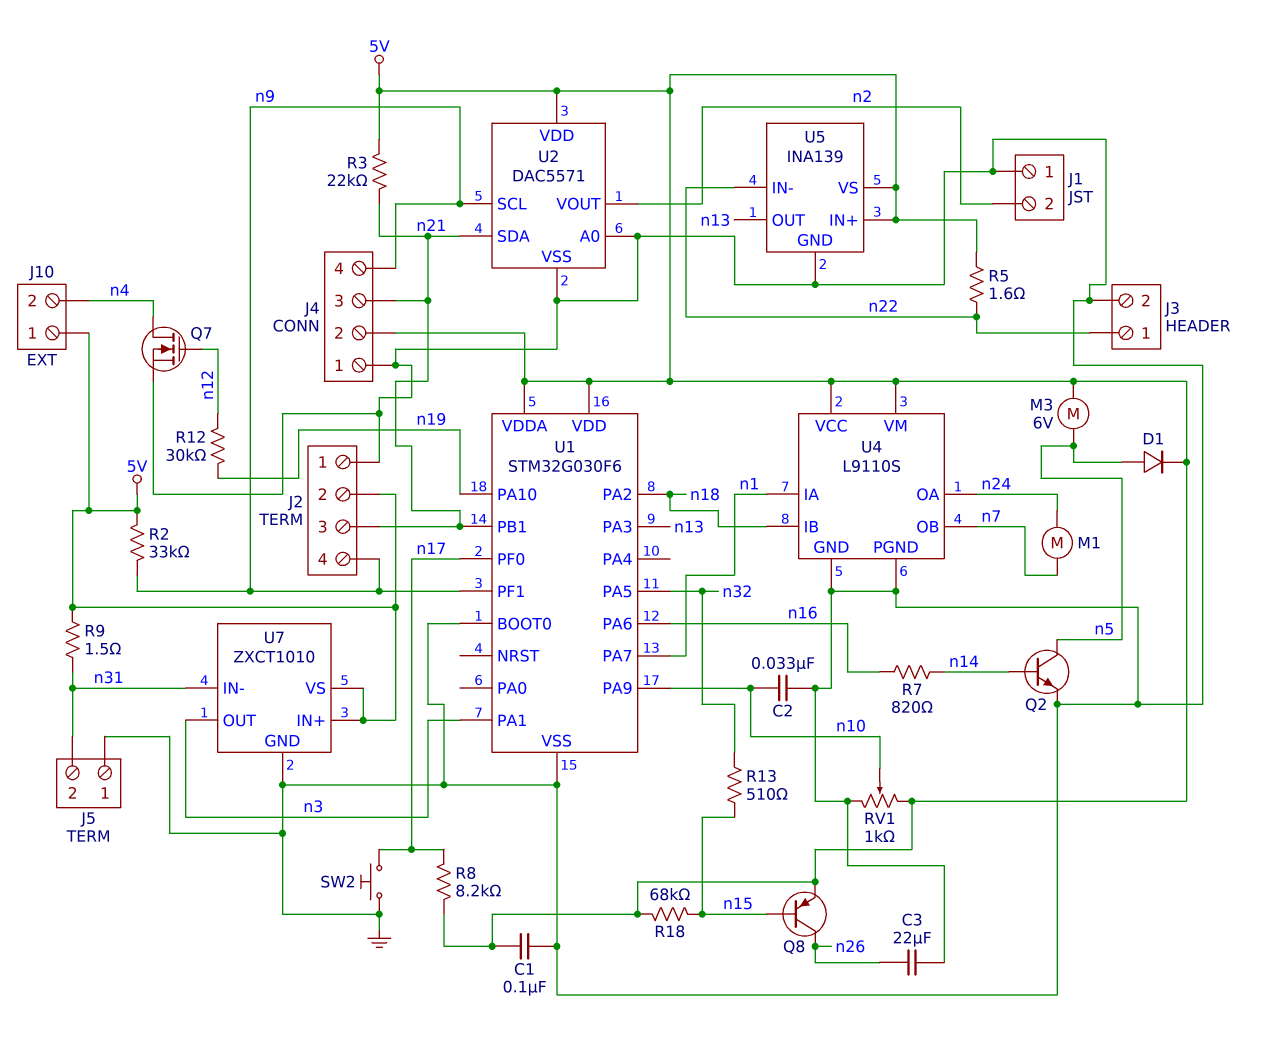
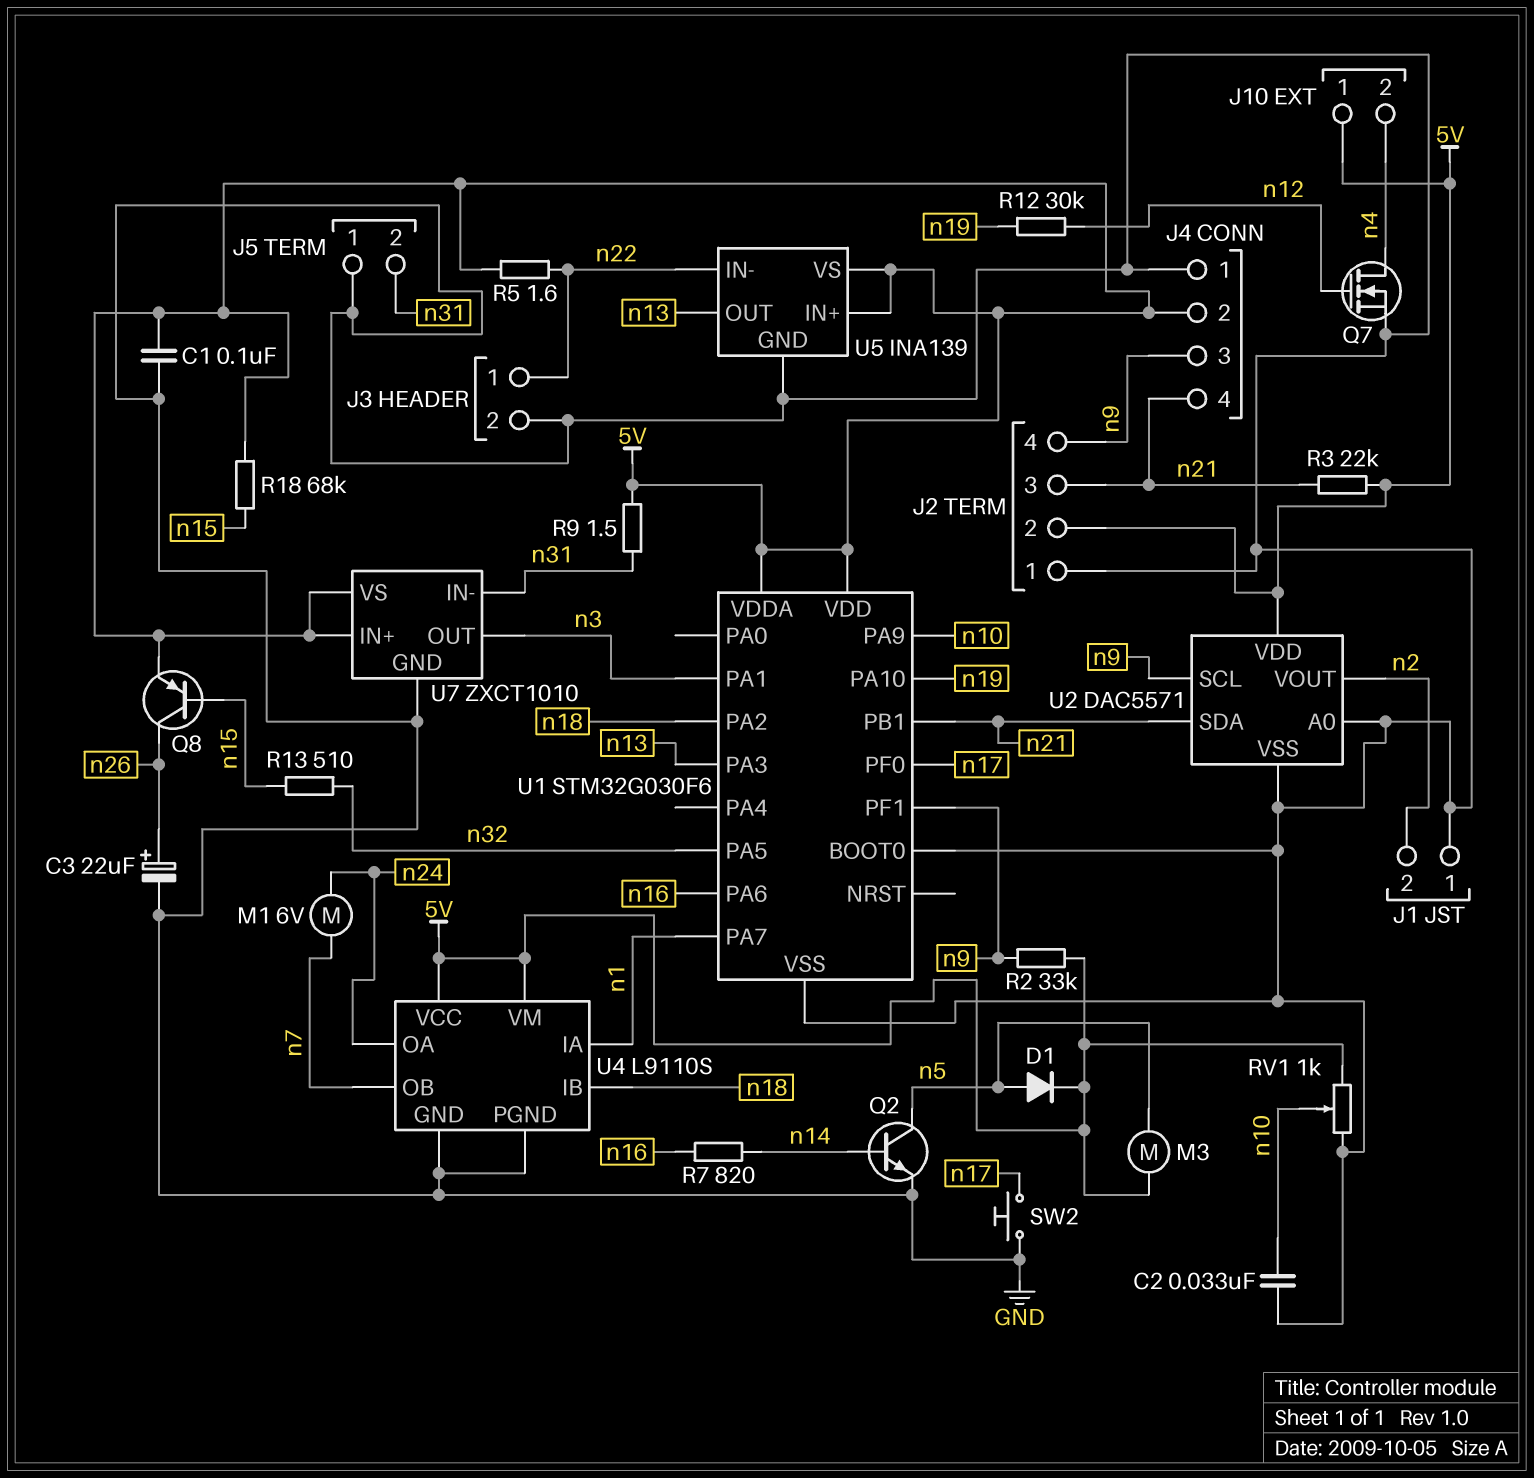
C3: 22uF (GND, n26) -> 22uF (plus n26, minus GND)
J4 pin 3: n21 -> n9
J4 pin 4: n9 -> n21
M1: motor (n7, n24) -> motor 6V (n7, n24)
M3: motor 6V (5V, n5) -> motor (5V, n5)
R8: 8.2k (5V, n17) -> none

